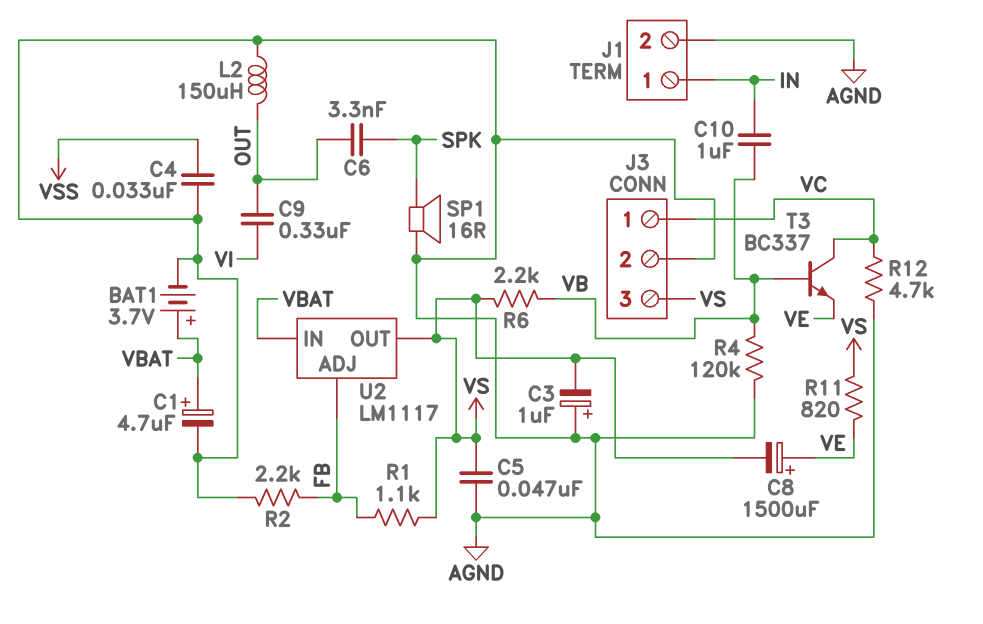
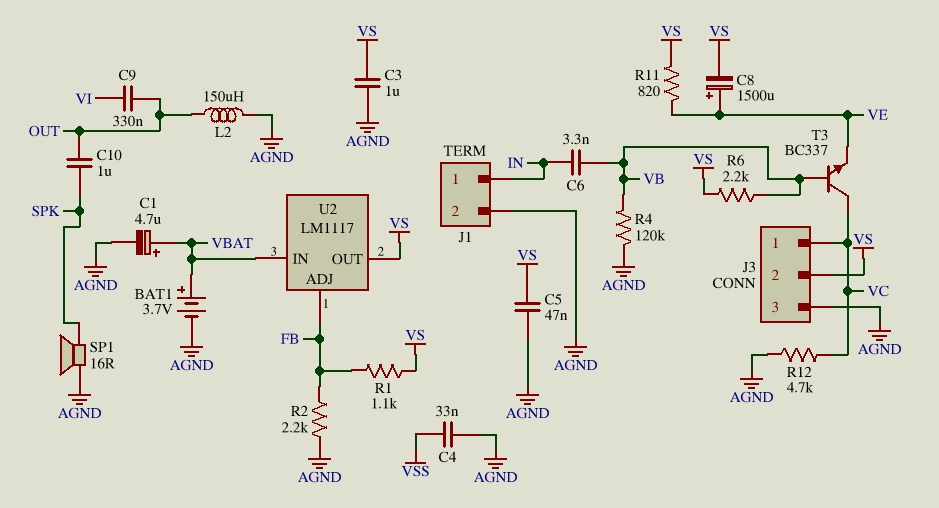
C3: 1uF (plus AGND, minus VS) -> 1uF (AGND, VS)
C6: 3.3nF (OUT, SPK) -> 3.3nF (IN, VB)
C10: 1uF (IN, VB) -> 1uF (OUT, SPK)
J3 pin 2: AGND -> VS
J3 pin 3: VS -> AGND

